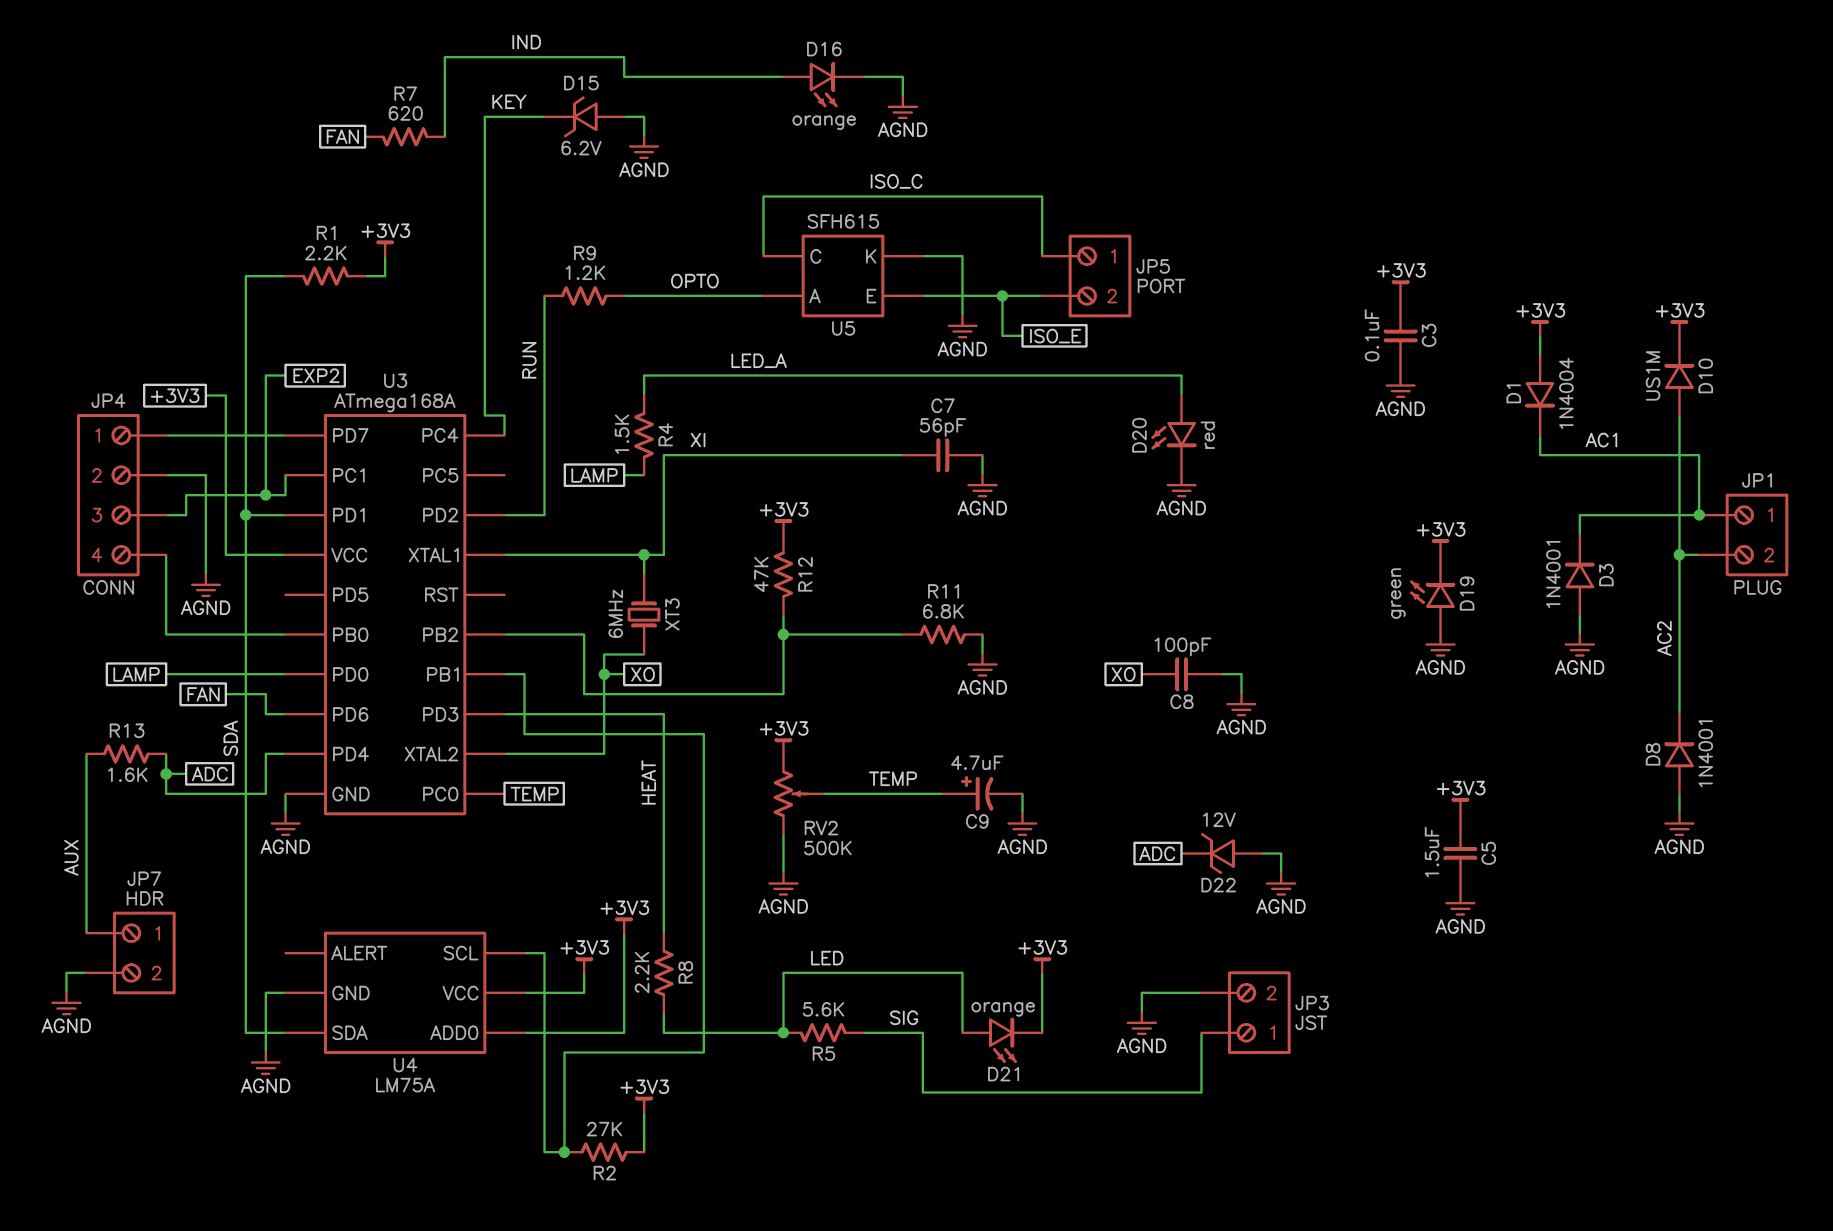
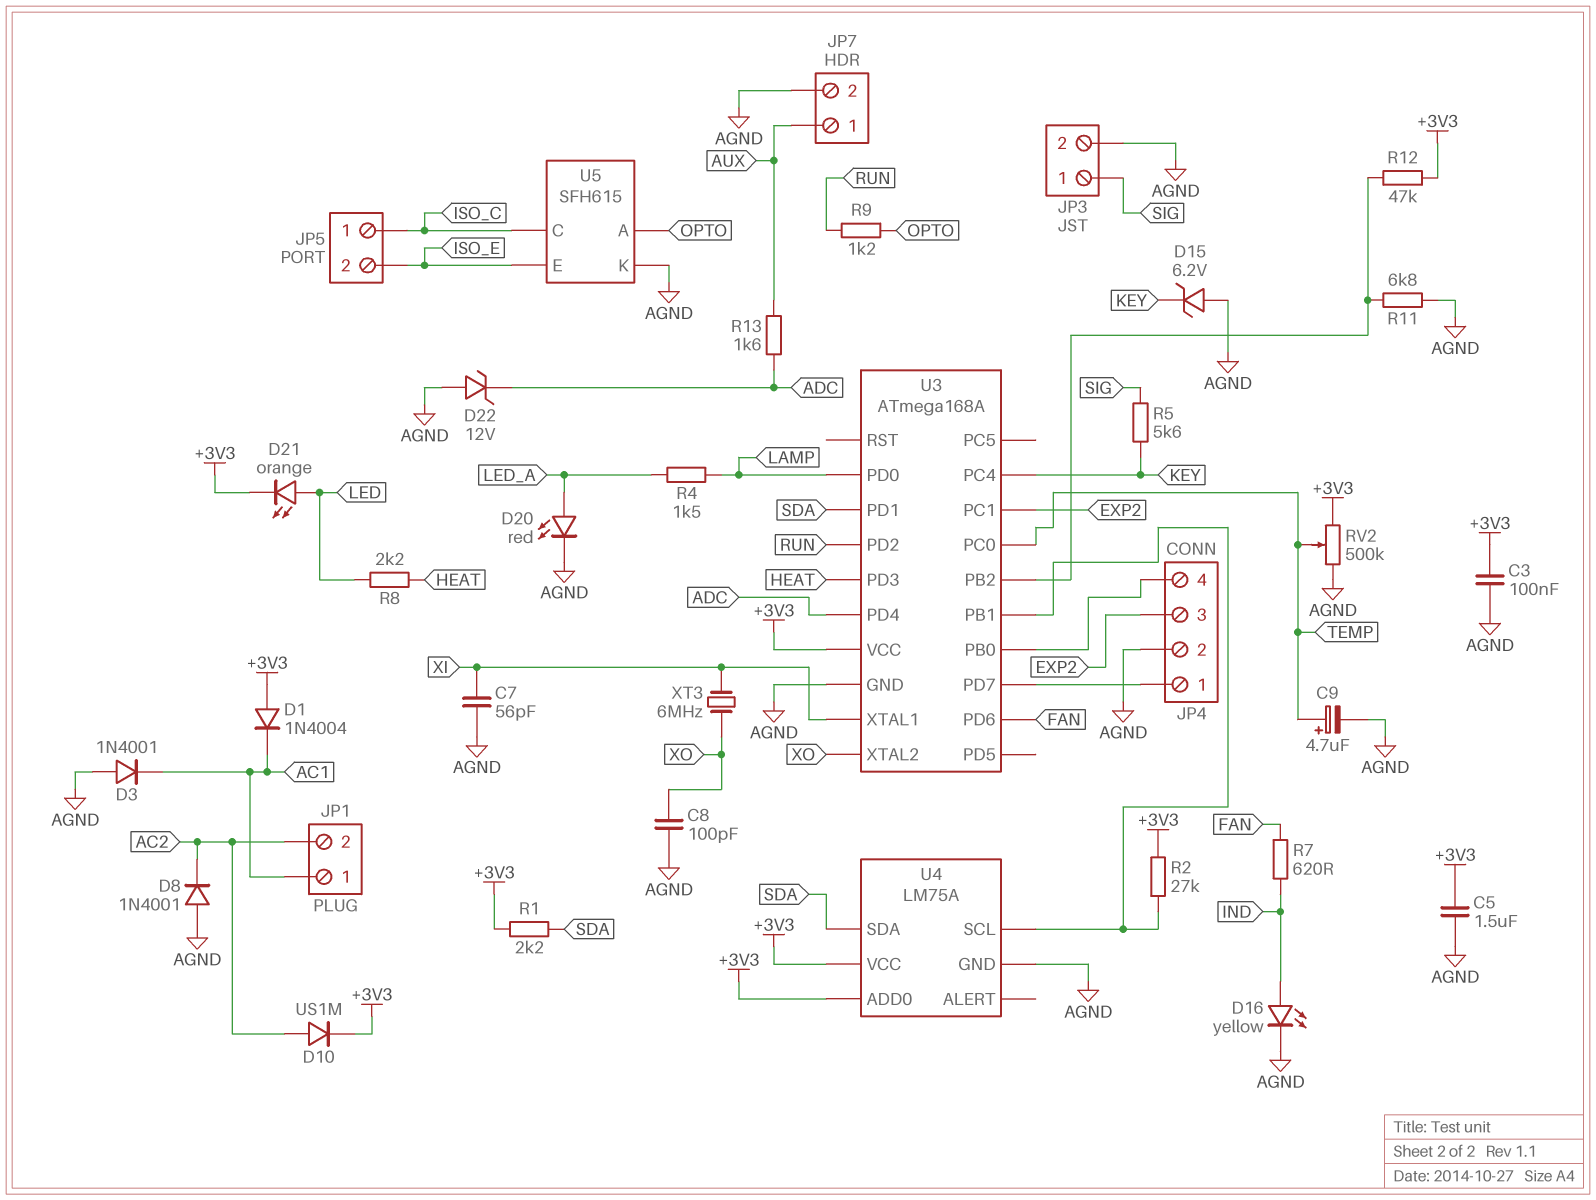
D16: LED orange (A IND, K AGND) -> LED yellow (A IND, K AGND)
D19: LED green (A AGND, K +3V3) -> none
R5: 5.6k (LED, SIG) -> 5.6k (KEY, SIG)

